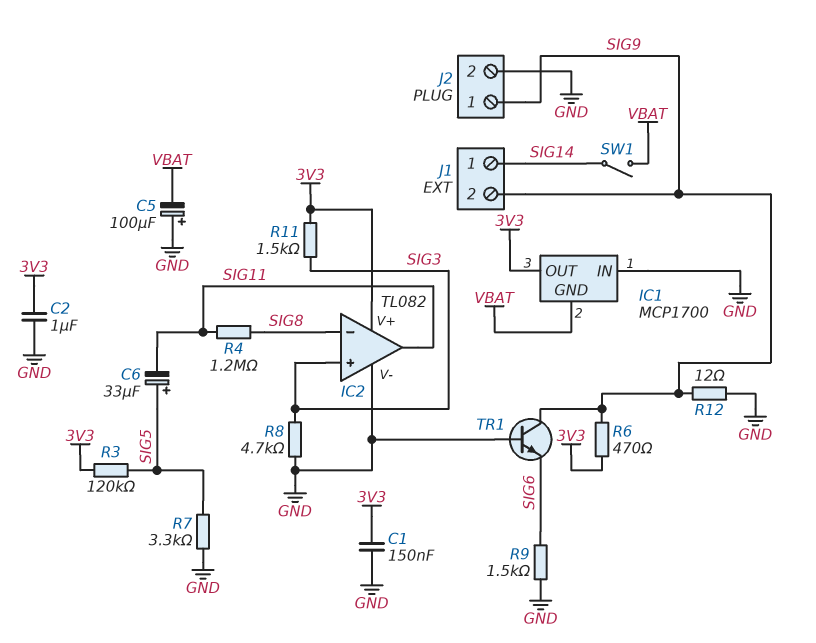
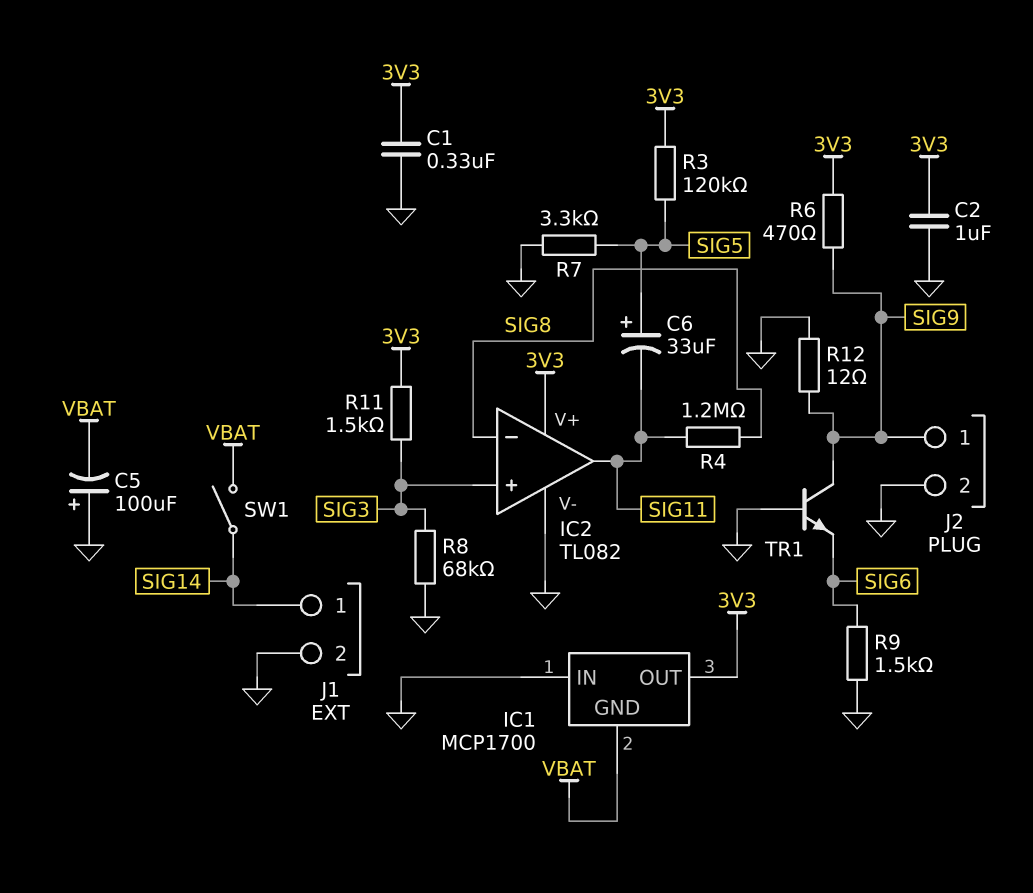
C1: 150nF (3V3, GND) -> 330nF (3V3, GND)
J1 pin 2: SIG9 -> GND
R8: 4.7k (GND, SIG3) -> 68k (GND, SIG3)

